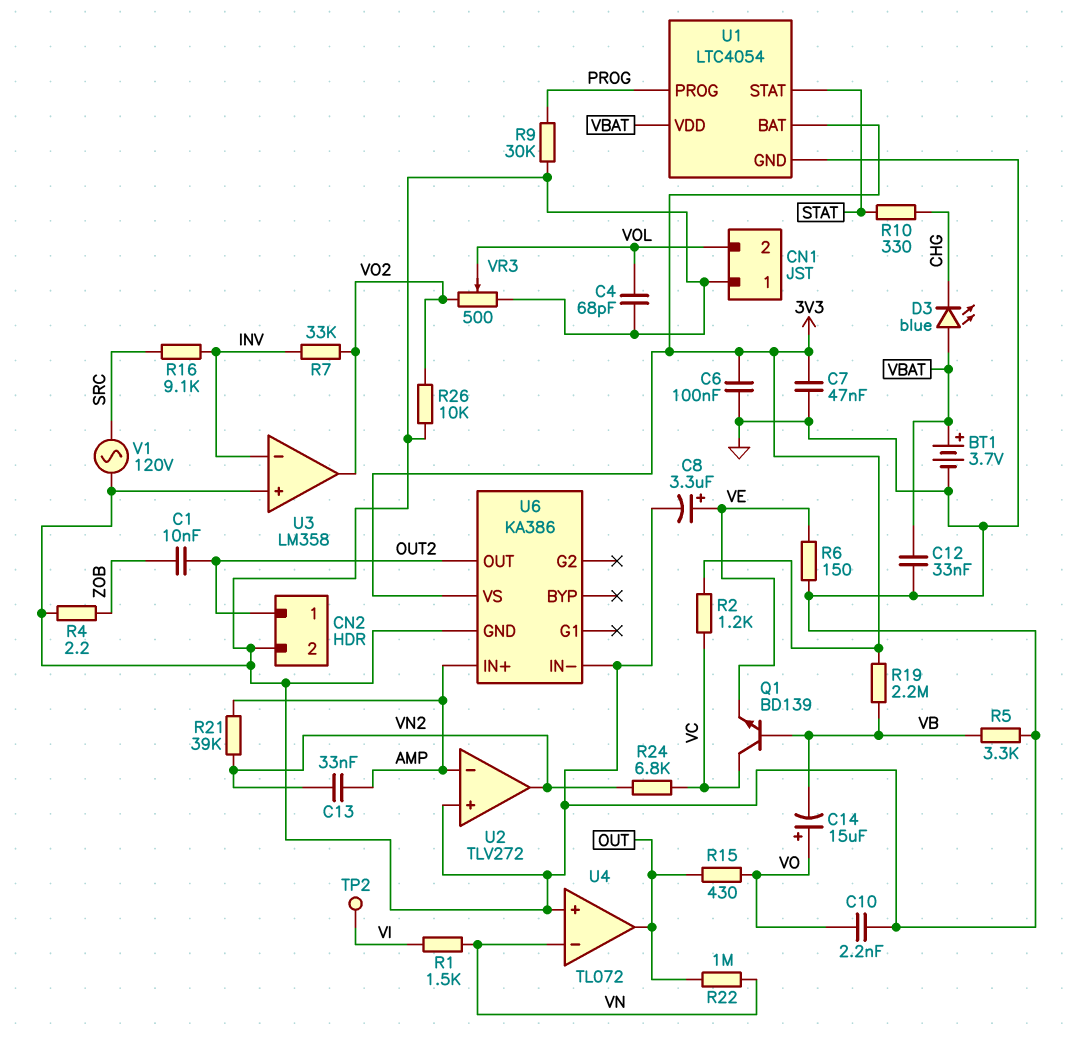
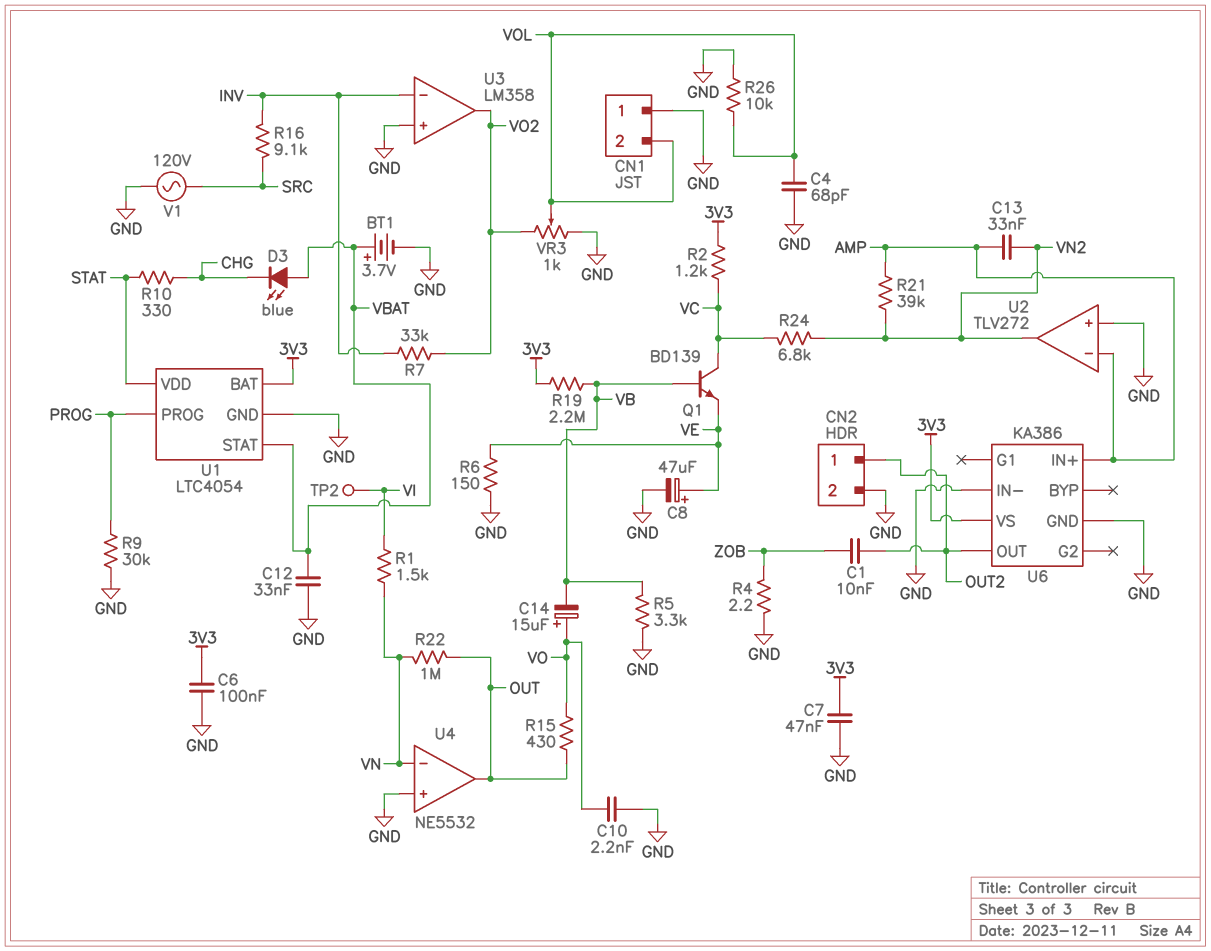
C8: 3.3uF (plus VE, minus GND) -> 47uF (plus VE, minus GND)
R26: 10k (GND, VO2) -> 10k (GND, VOL)
U1 pin STAT: STAT -> VBAT
U1 pin VDD: VBAT -> STAT
U4: TL072 -> NE5532
VR3: 500 (GND, VO2, wiper VOL) -> 1k (GND, VO2, wiper VOL)

